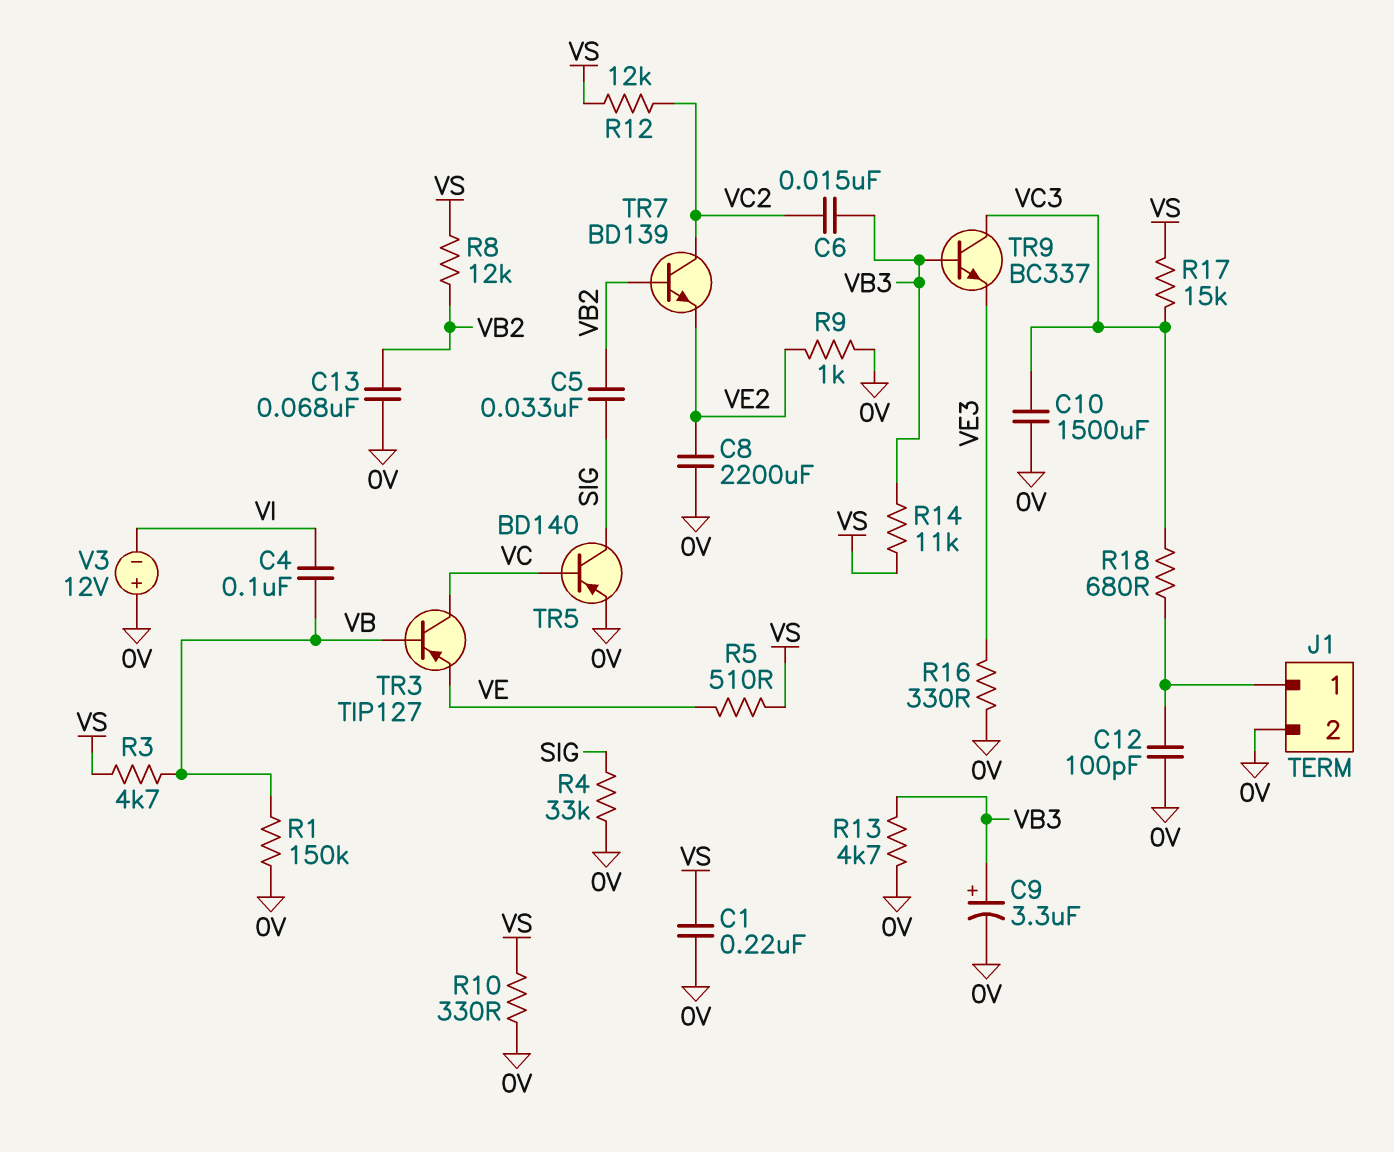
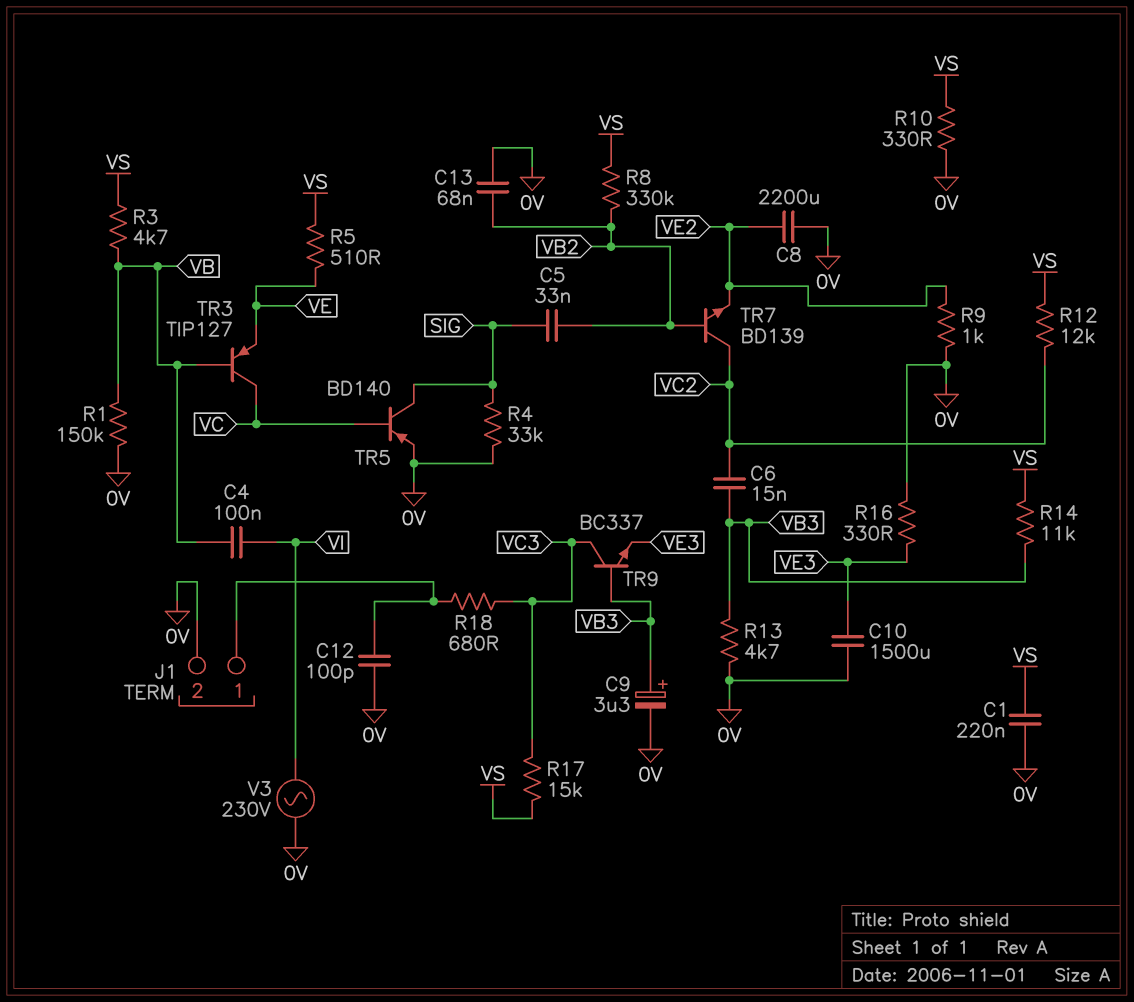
C10: 1500uF (0V, VC3) -> 1500uF (0V, VE3)
R8: 12k (VB2, VS) -> 330k (VB2, VS)
V3: 12V (plus 0V, minus VI) -> AC 230V (0V, VI)

